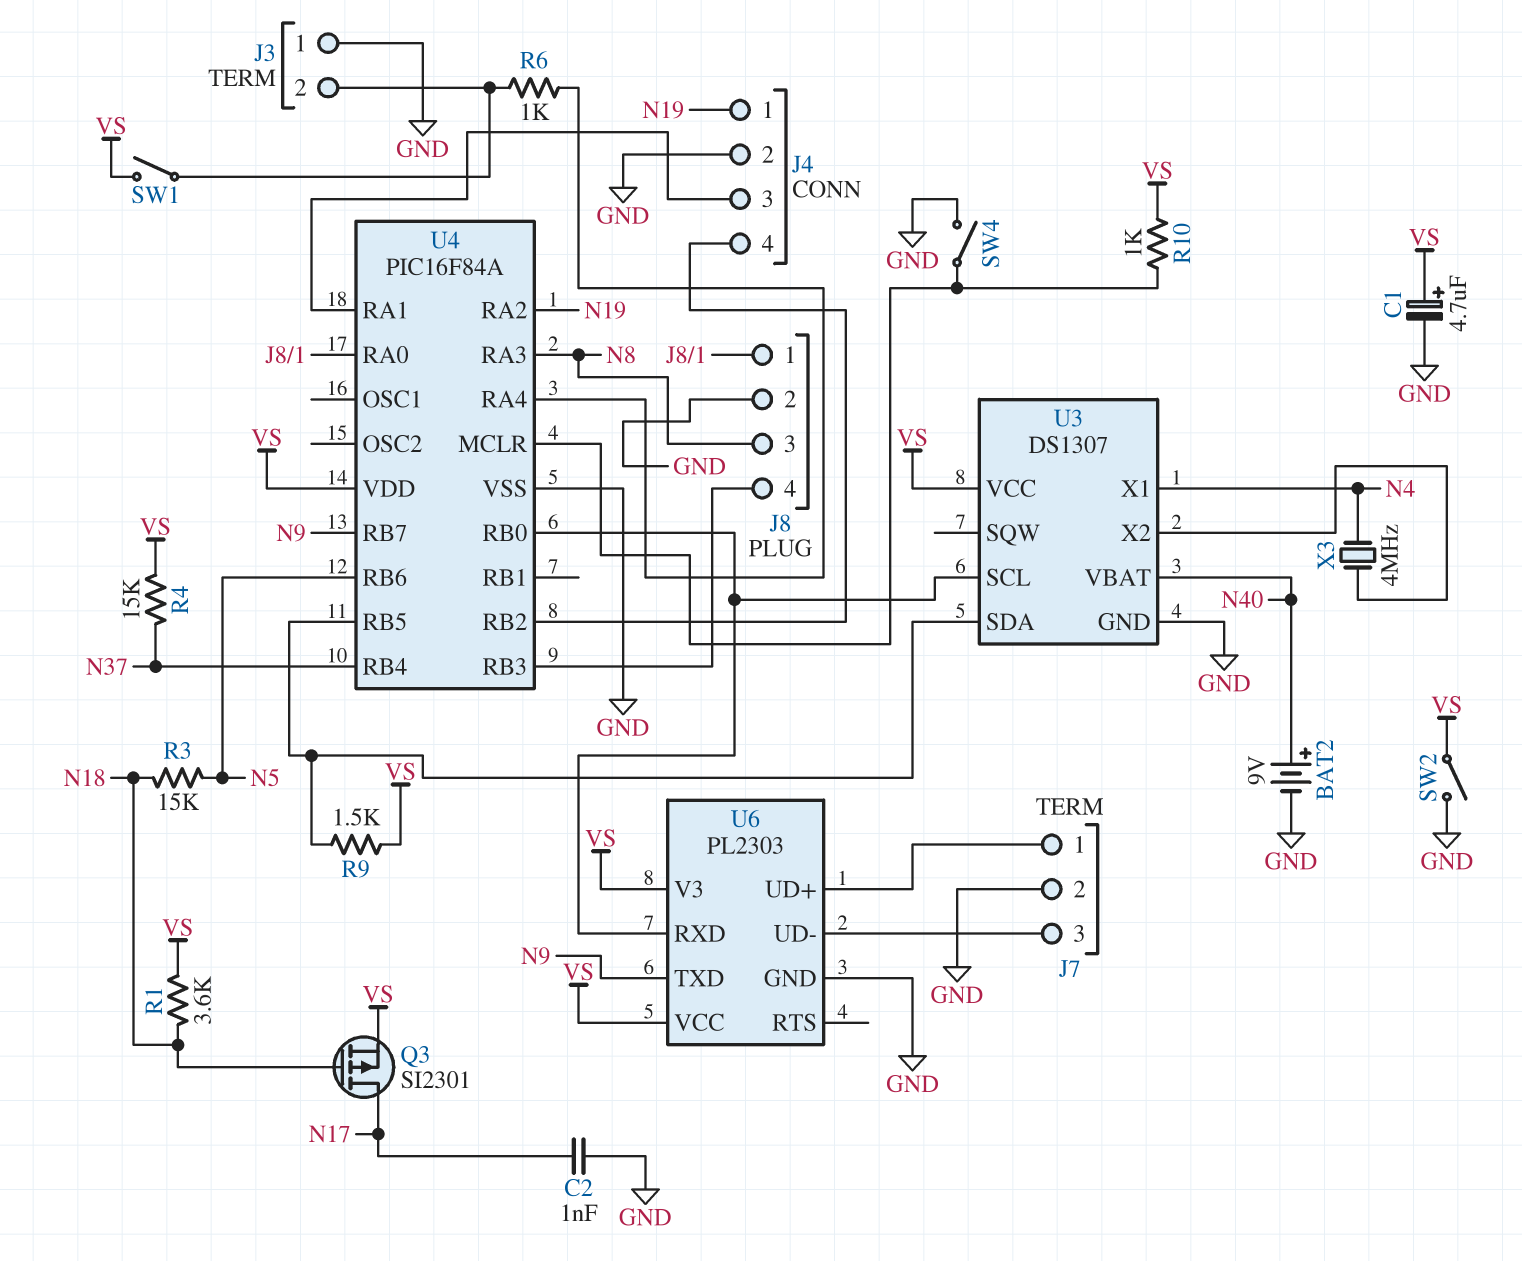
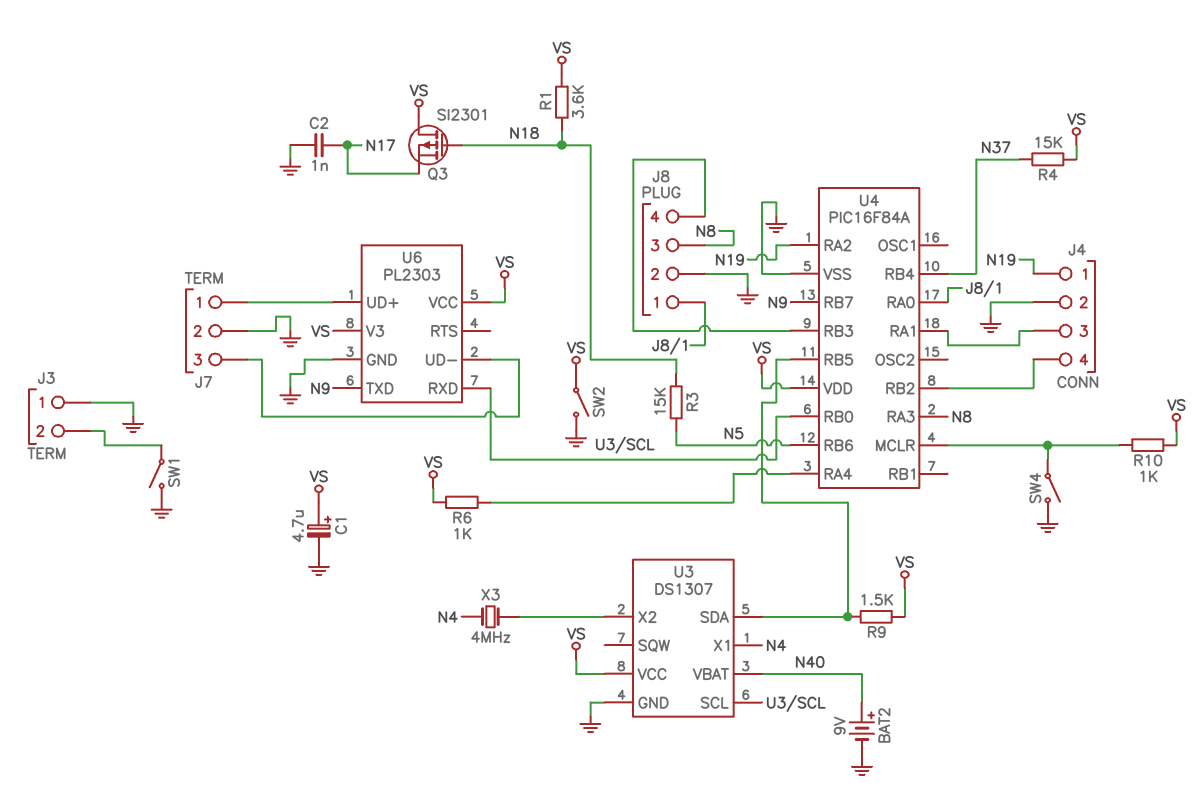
Q3: PMOS SI2301 (G N18, D N17, S VS) -> PMOS SI2301 (G N18, D VS, S N17)
R6: 1k (J3/2, U4/RA4) -> 1k (U4/RA4, VS)
SW1: switch (J3/2, VS) -> switch (GND, J3/2)

